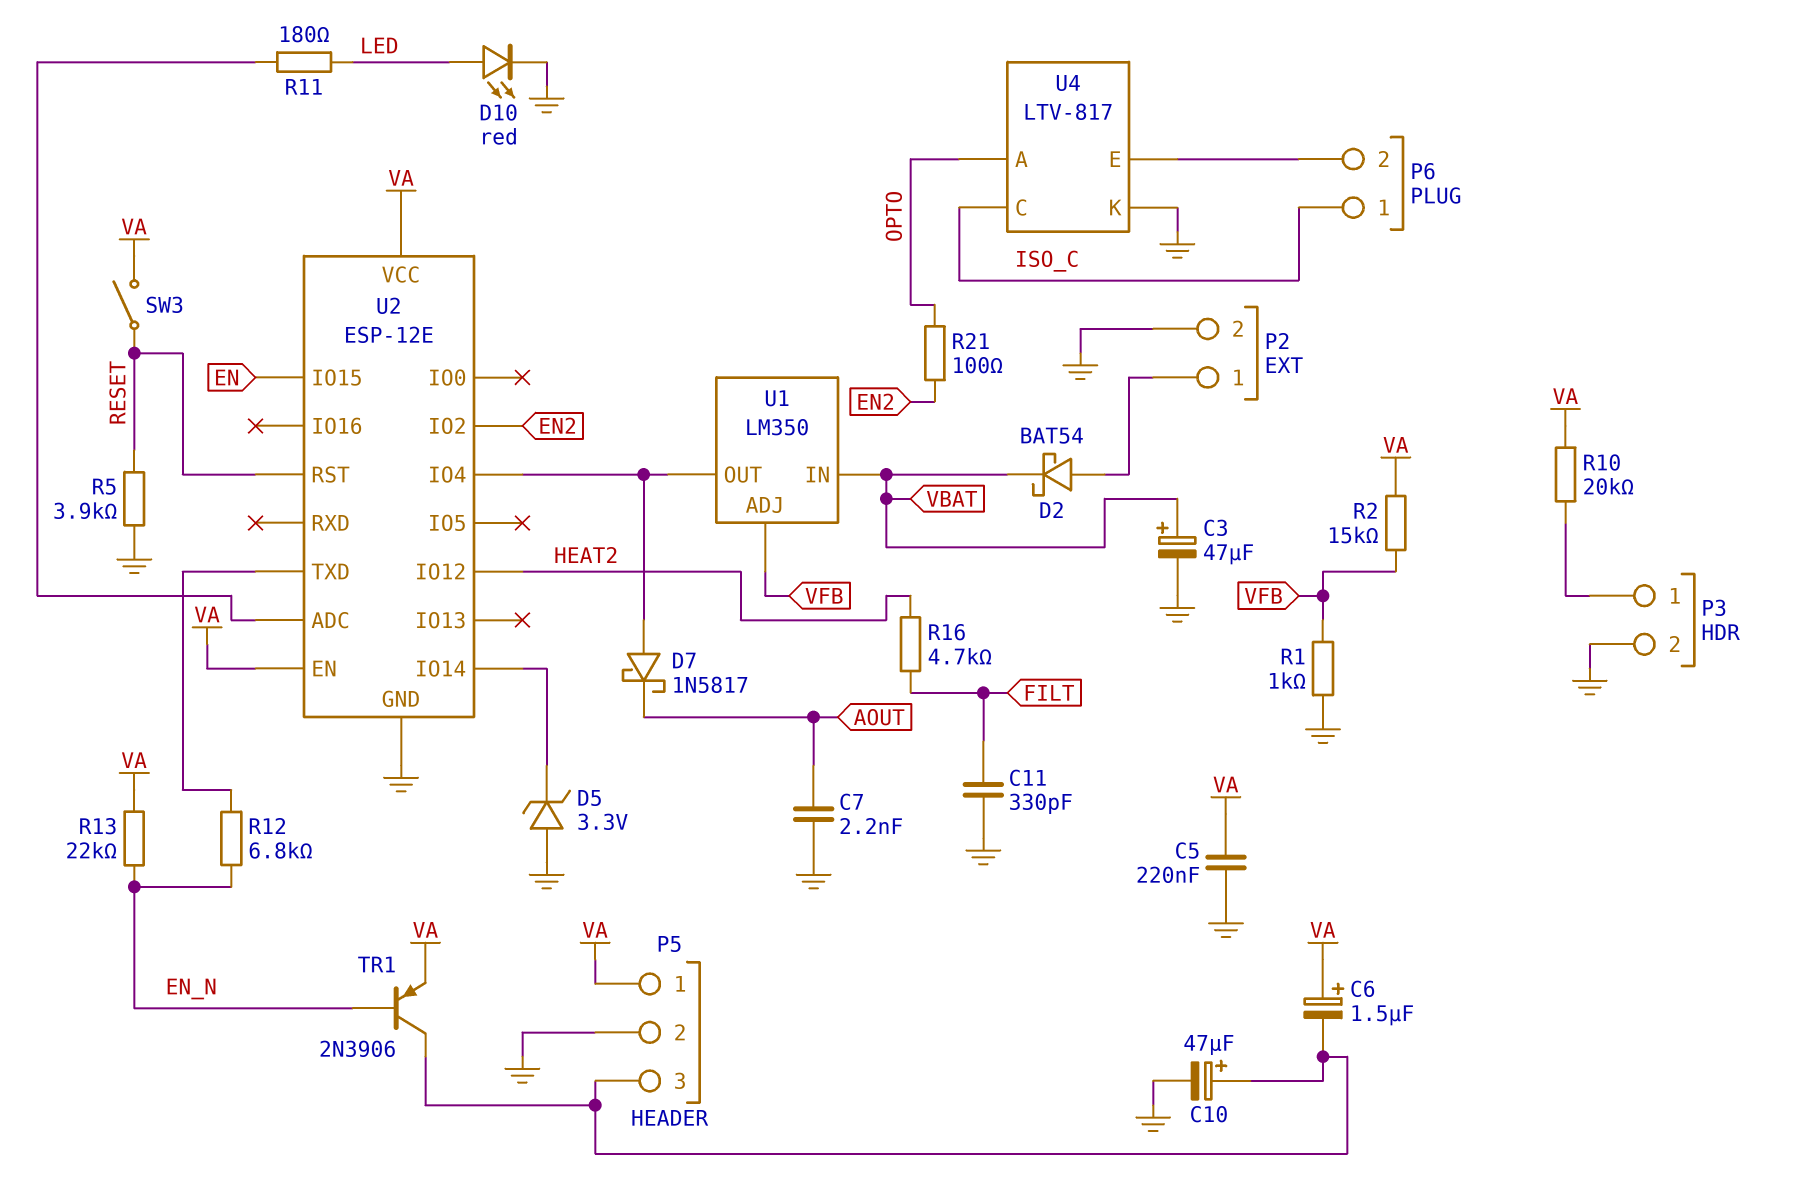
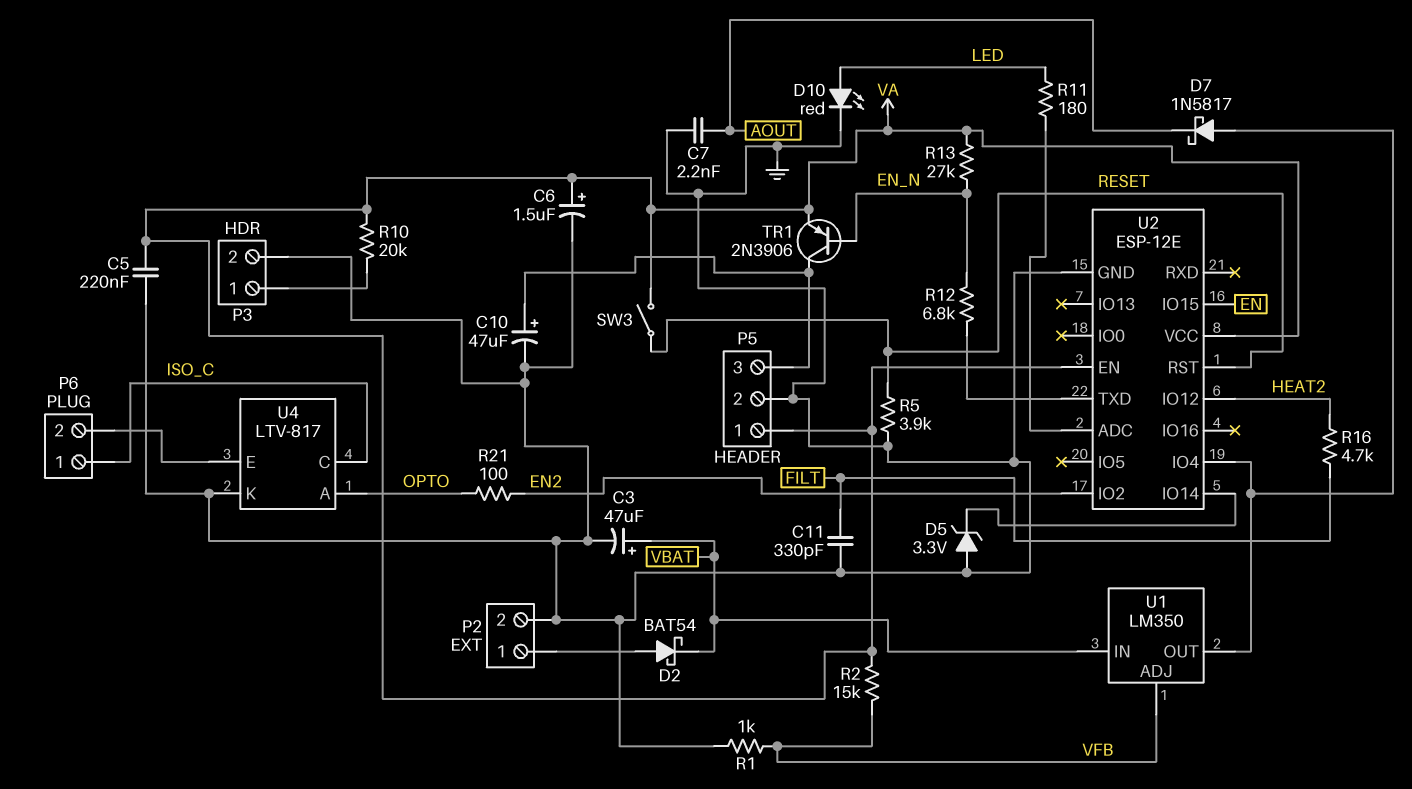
C6: 1.5uF (plus VA, minus P5/3) -> 1.5uF (plus VA, minus GND)
R13: 22k (EN_N, VA) -> 27k (EN_N, VA)

